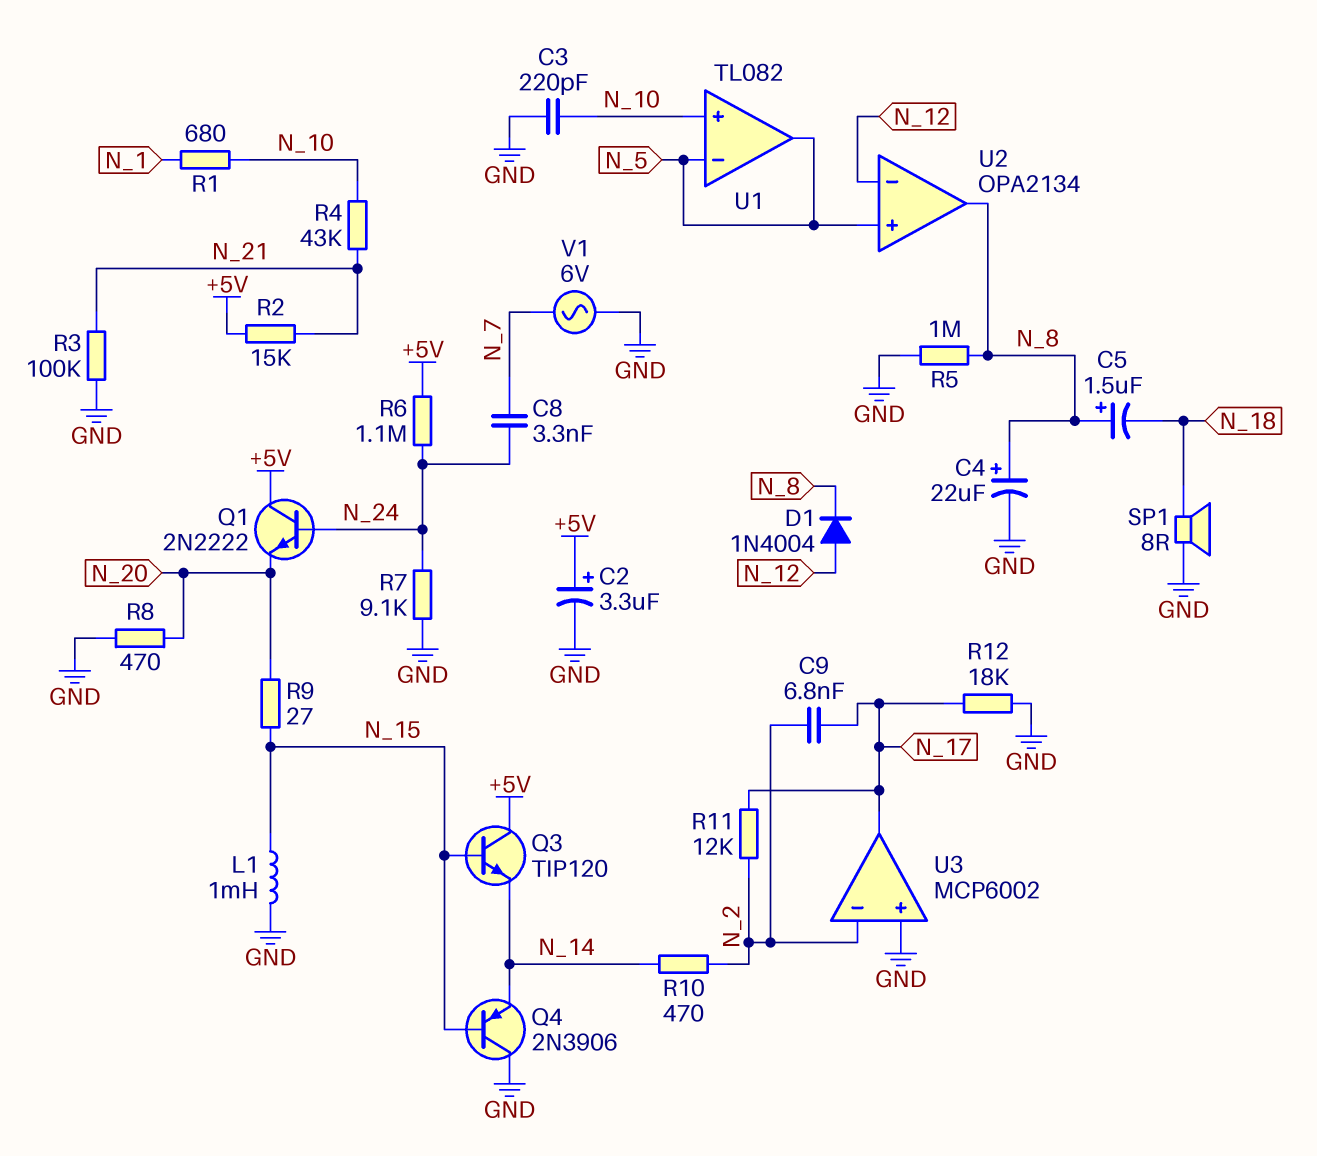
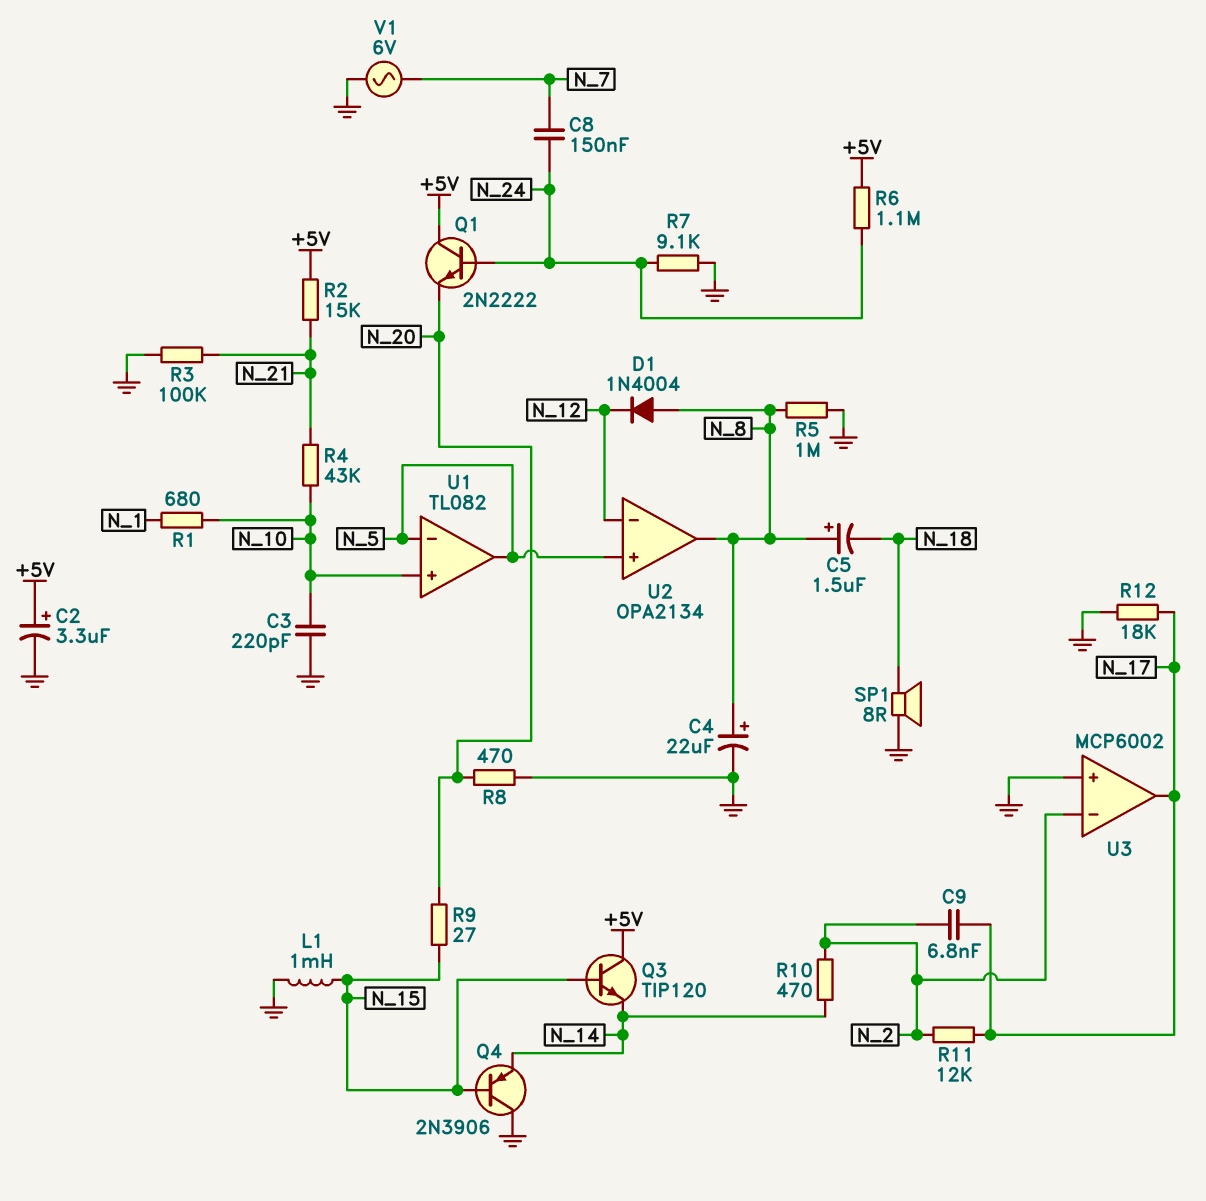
C8: 3.3nF (N_7, N_24) -> 150nF (N_7, N_24)
D1: diode 1N4004 (A N_12, K N_8) -> diode 1N4004 (A N_8, K N_12)

